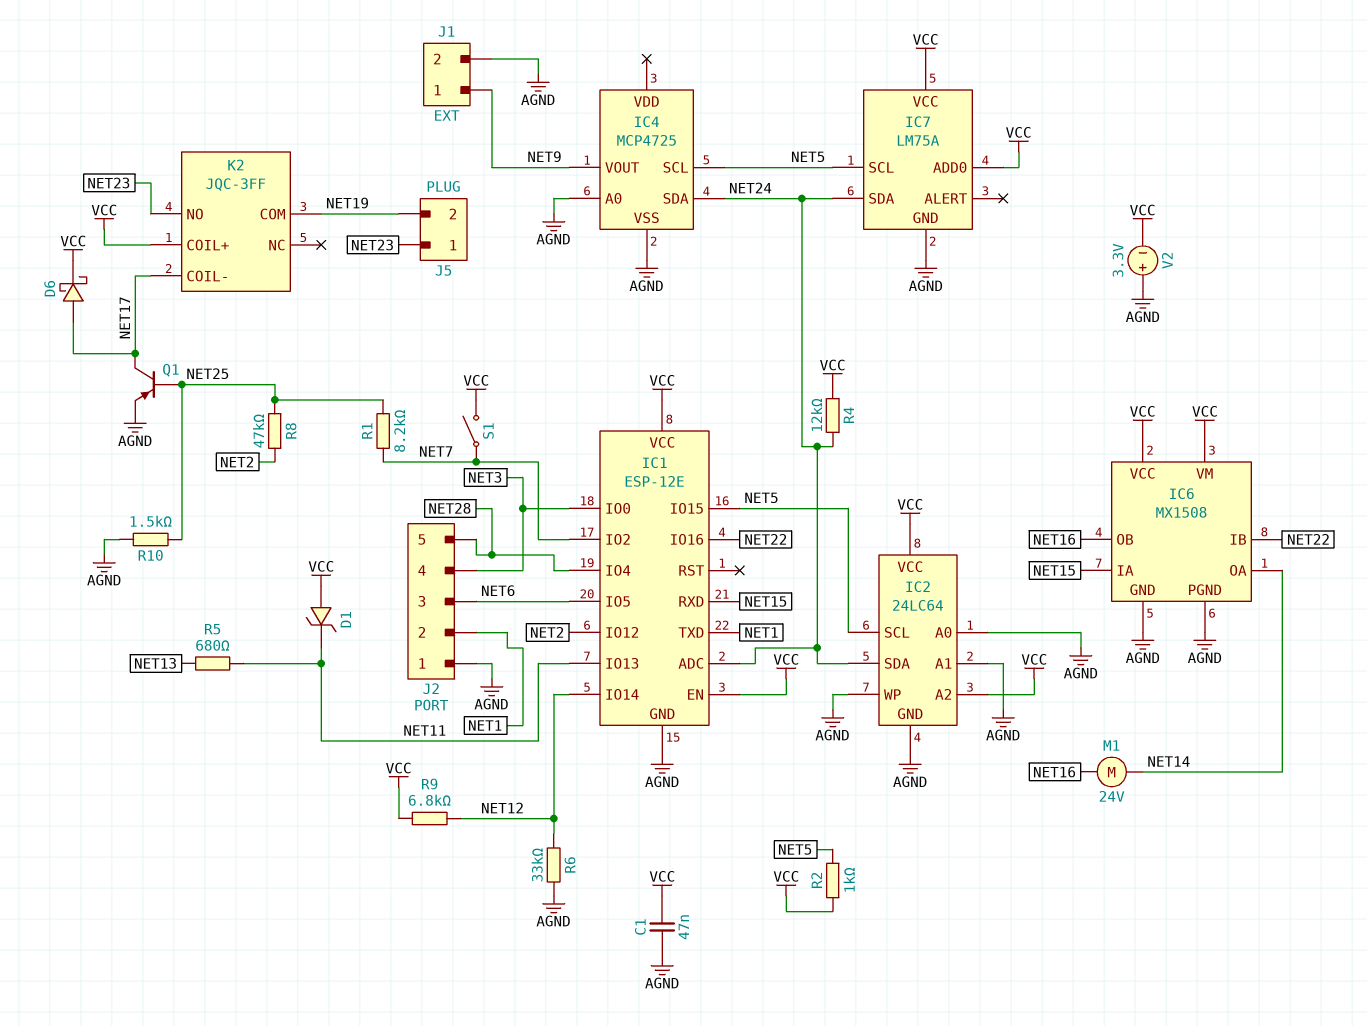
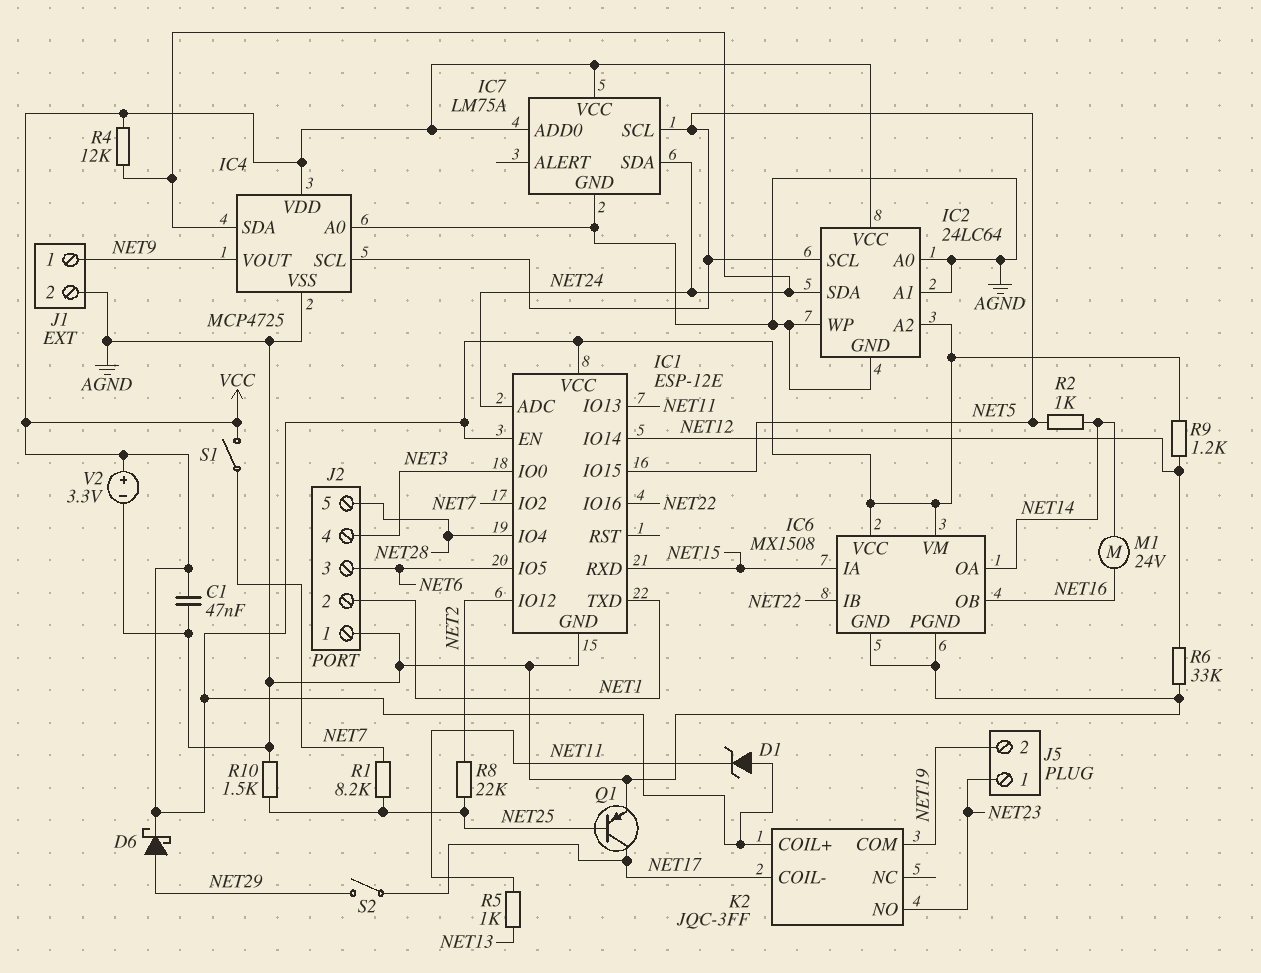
D6: schottky (A NET17, K VCC) -> schottky (A NET29, K VCC)
IC4 pin VDD: none -> VCC
R2: 1k (NET5, VCC) -> 1k (NET5, NET14)
R5: 680 (NET11, NET13) -> 1k (NET11, NET13)
R8: 47k (NET2, NET25) -> 22k (NET2, NET25)
R9: 6.8k (NET12, VCC) -> 1.2k (NET12, VCC)
S2: none -> switch (NET17, NET29)
V2: 3.3V (plus AGND, minus VCC) -> 3.3V (plus VCC, minus AGND)

